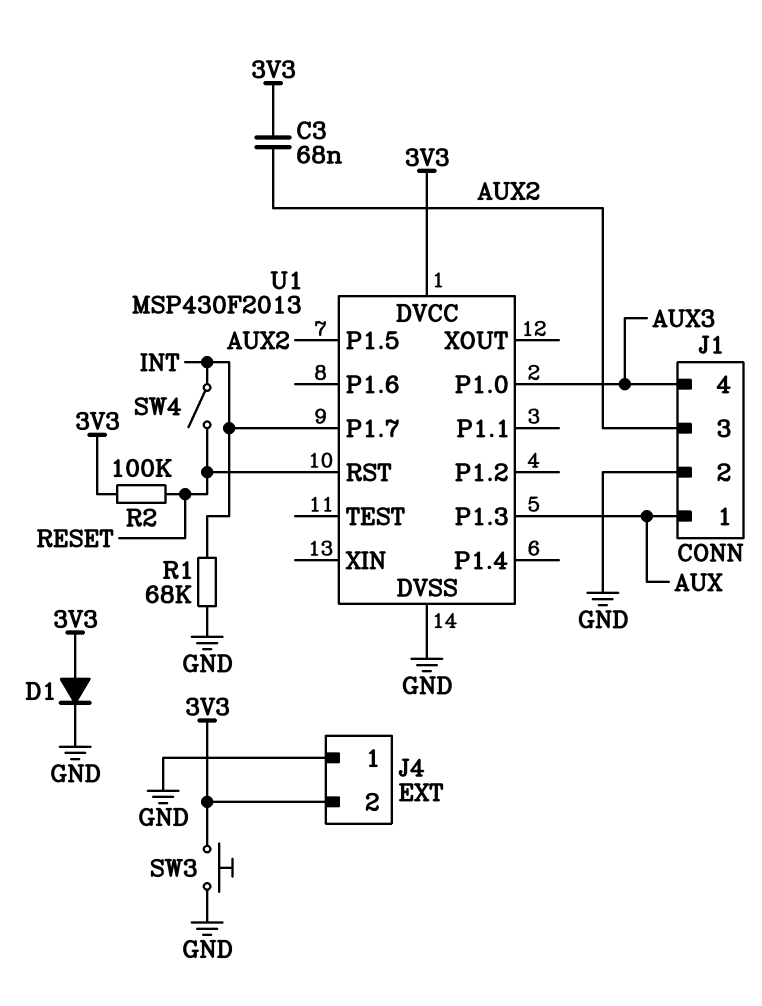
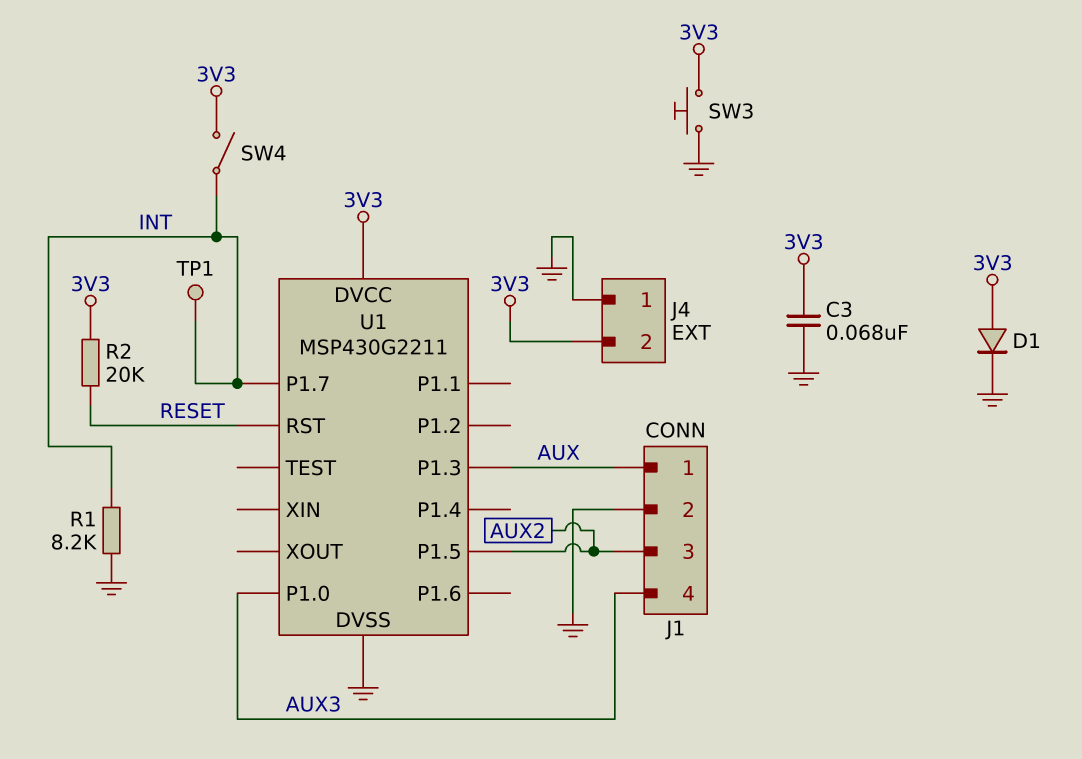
C3: 68nF (3V3, AUX2) -> 68nF (3V3, GND)
R1: 68k (GND, INT) -> 8.2k (GND, INT)
R2: 100k (3V3, RESET) -> 20k (3V3, RESET)
SW4: switch (INT, RESET) -> switch (3V3, INT)
TP1: none -> test point (INT)
U1: MSP430F2013 -> MSP430G2211

